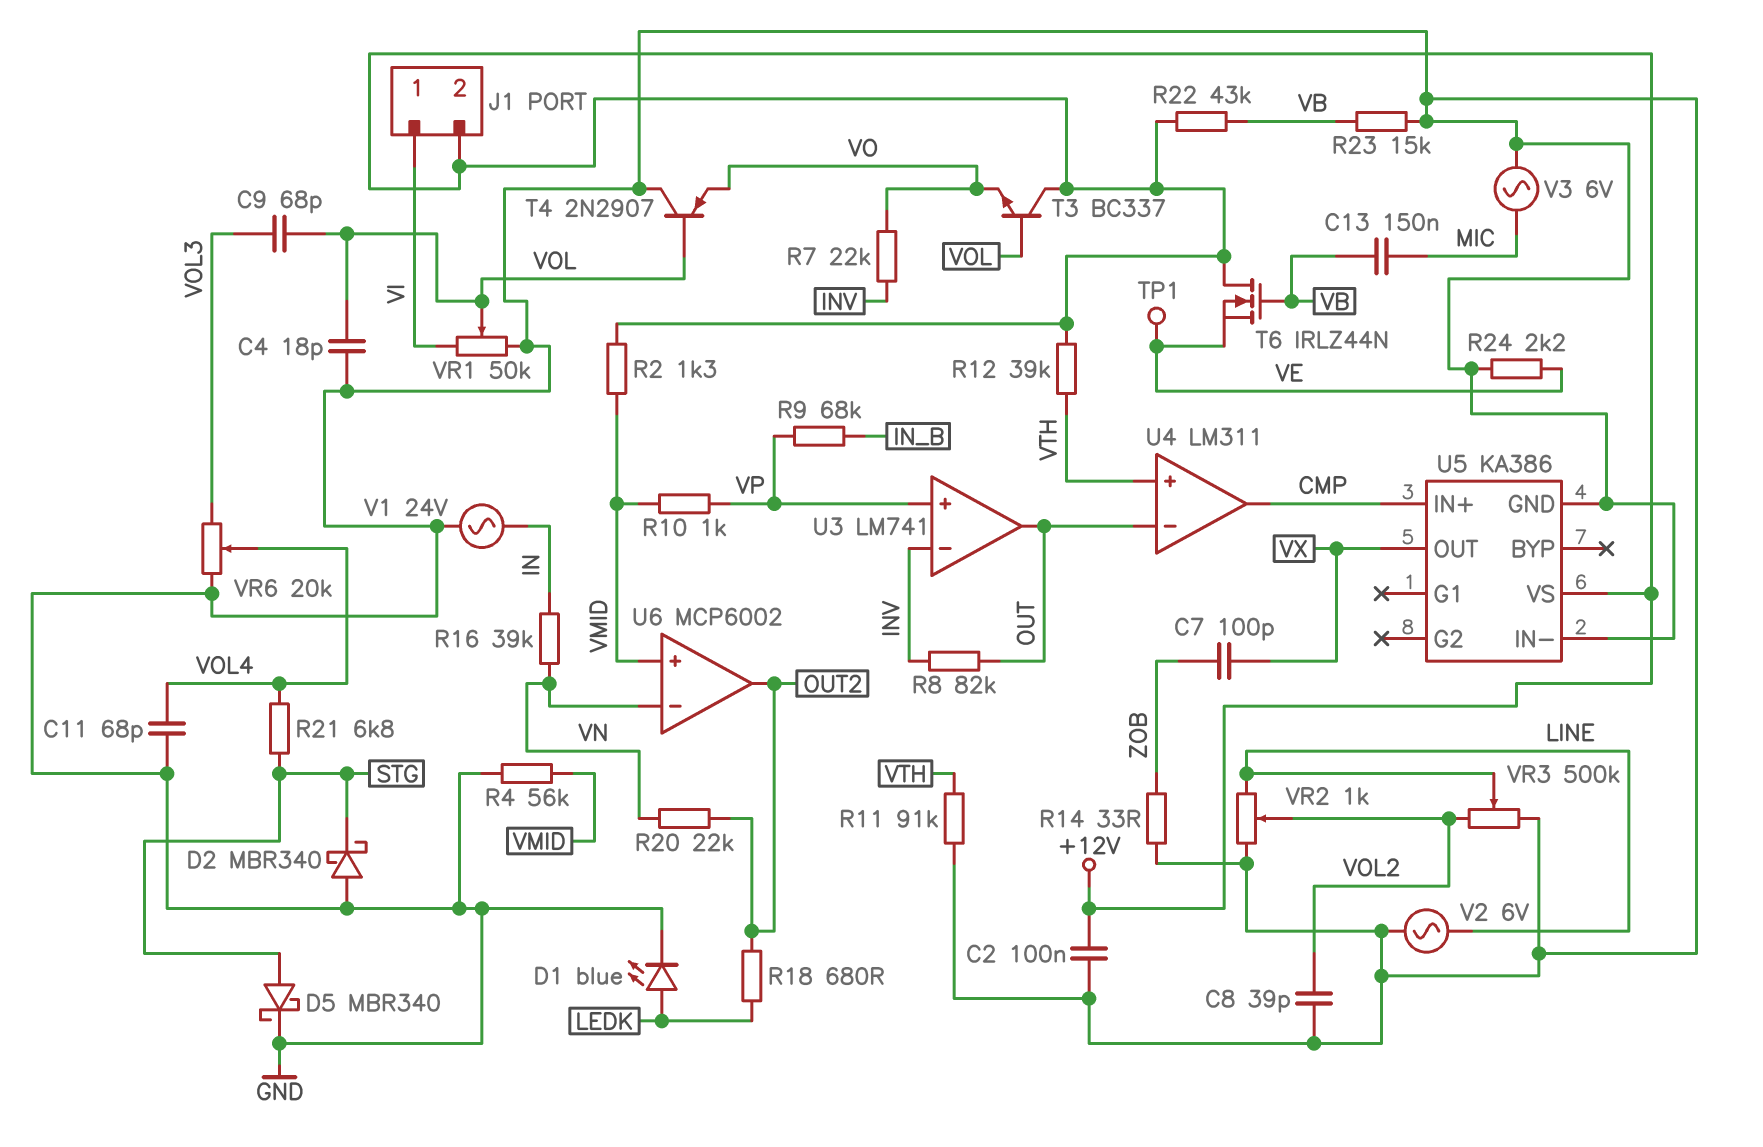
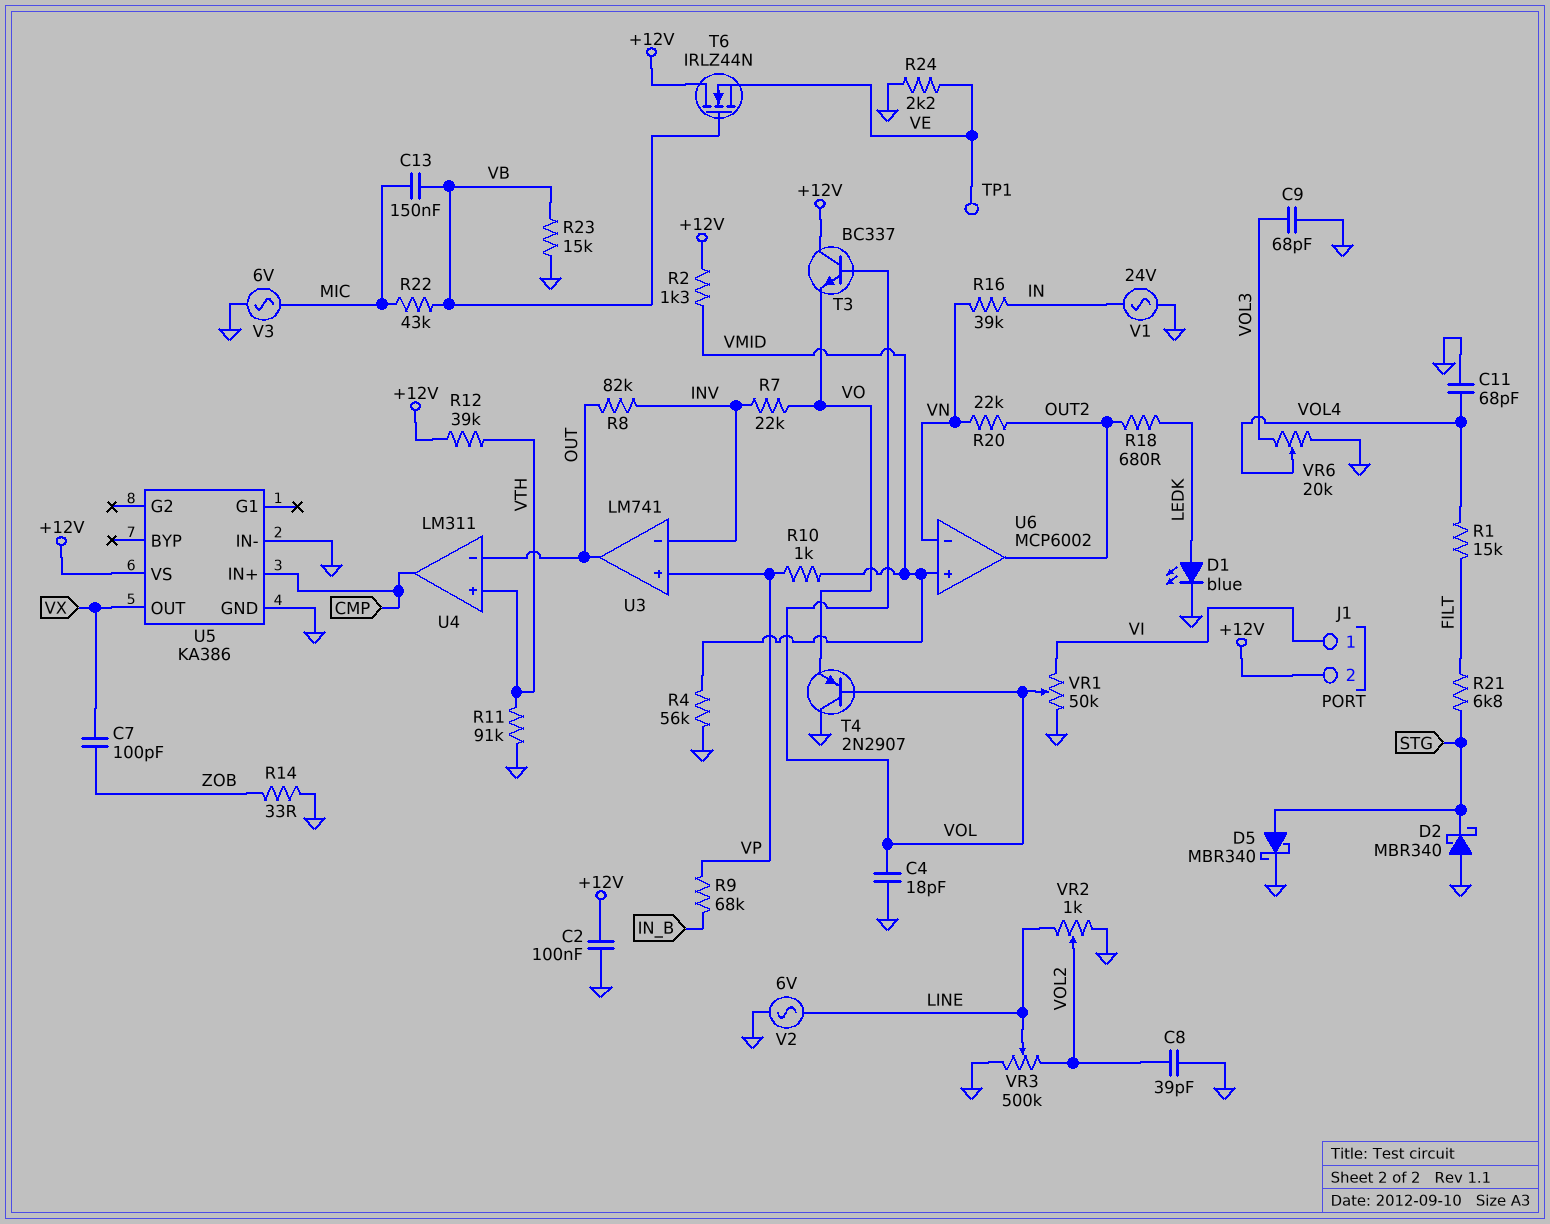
C9: 68pF (VOL, VOL3) -> 68pF (GND, VOL3)
R1: none -> 15k (FILT, VOL4)
R21: 6.8k (STG, VOL4) -> 6.8k (FILT, STG)
R22: 43k (+12V, VB) -> 43k (MIC, VB)

